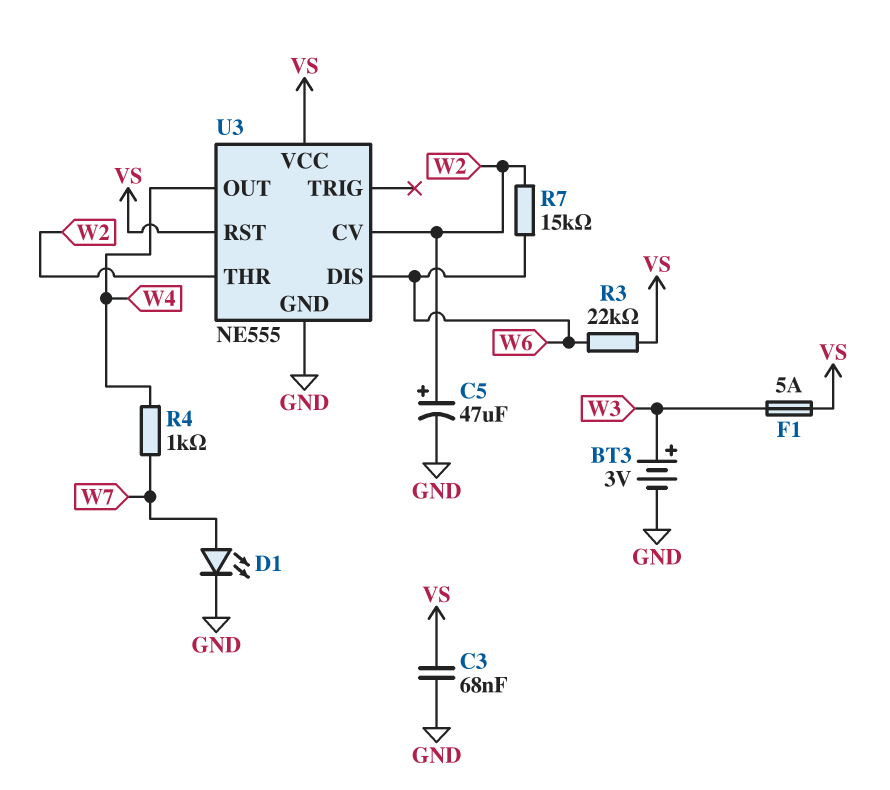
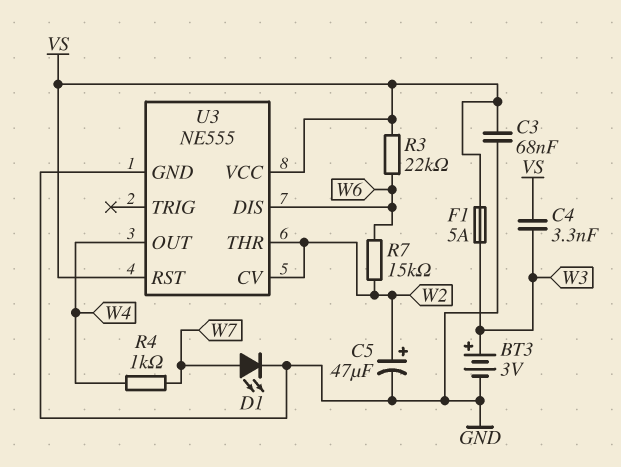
C4: none -> 3.3nF (VS, W3)

